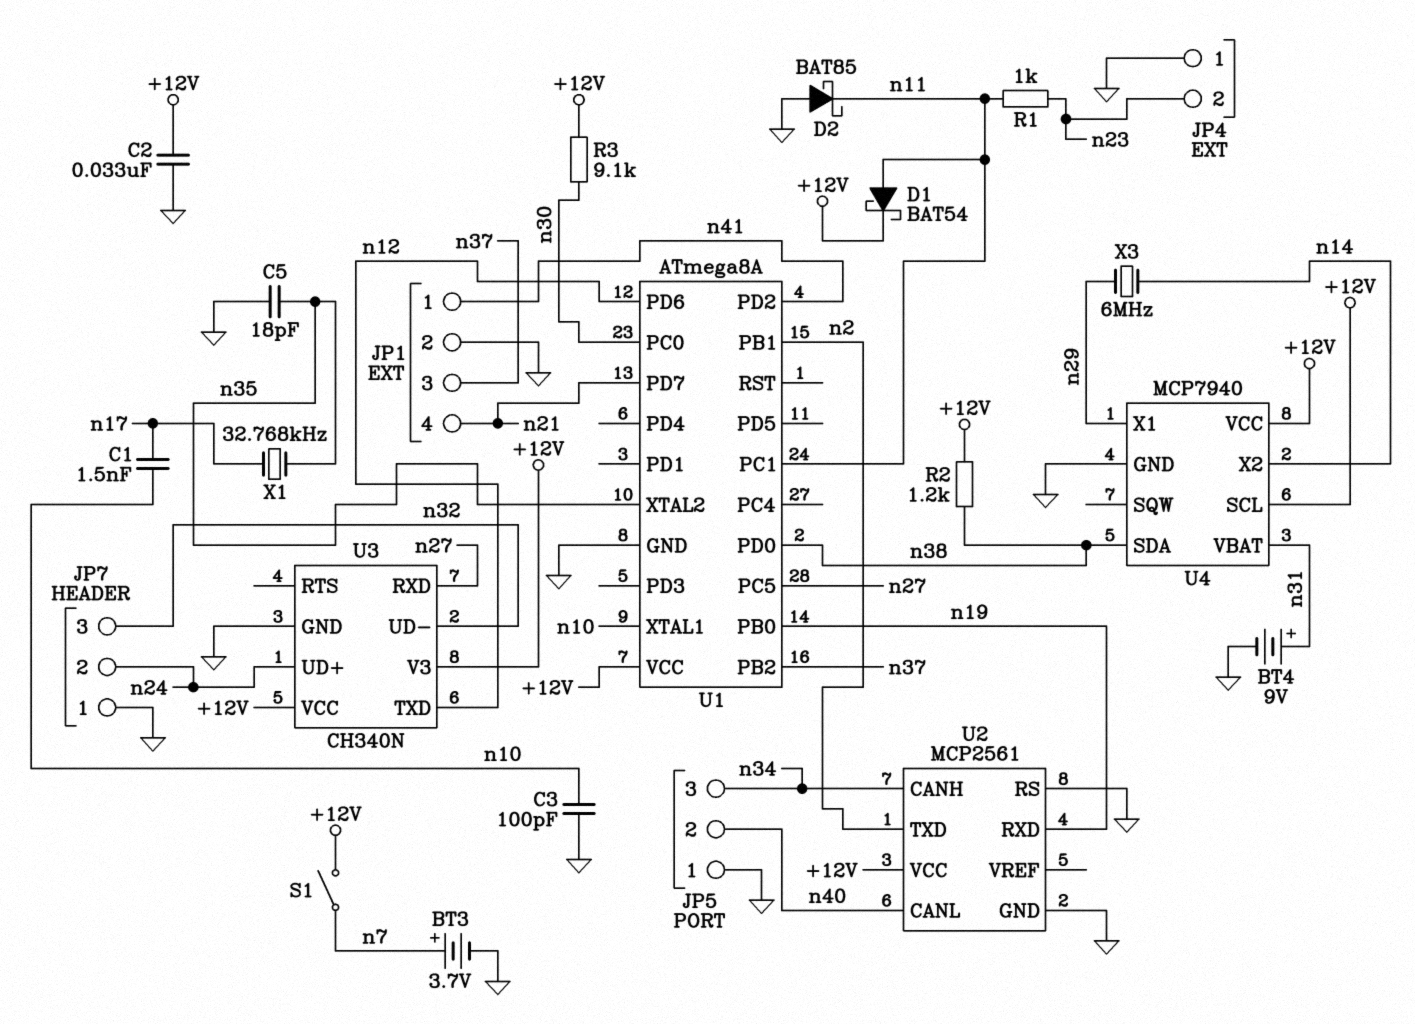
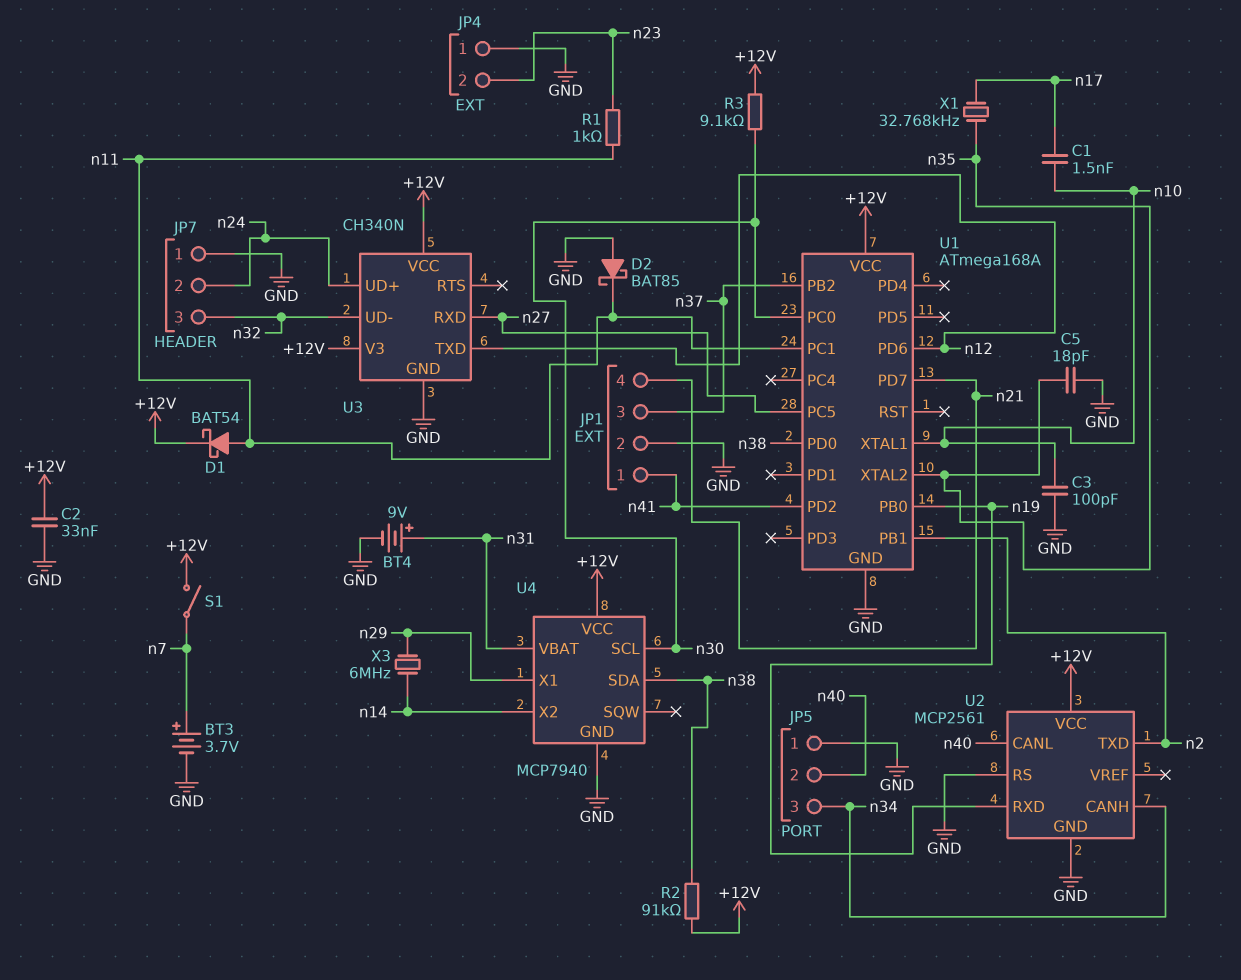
R2: 1.2k (+12V, n38) -> 91k (+12V, n38)
U1: ATmega8A -> ATmega168A
U4 pin SCL: +12V -> n30

